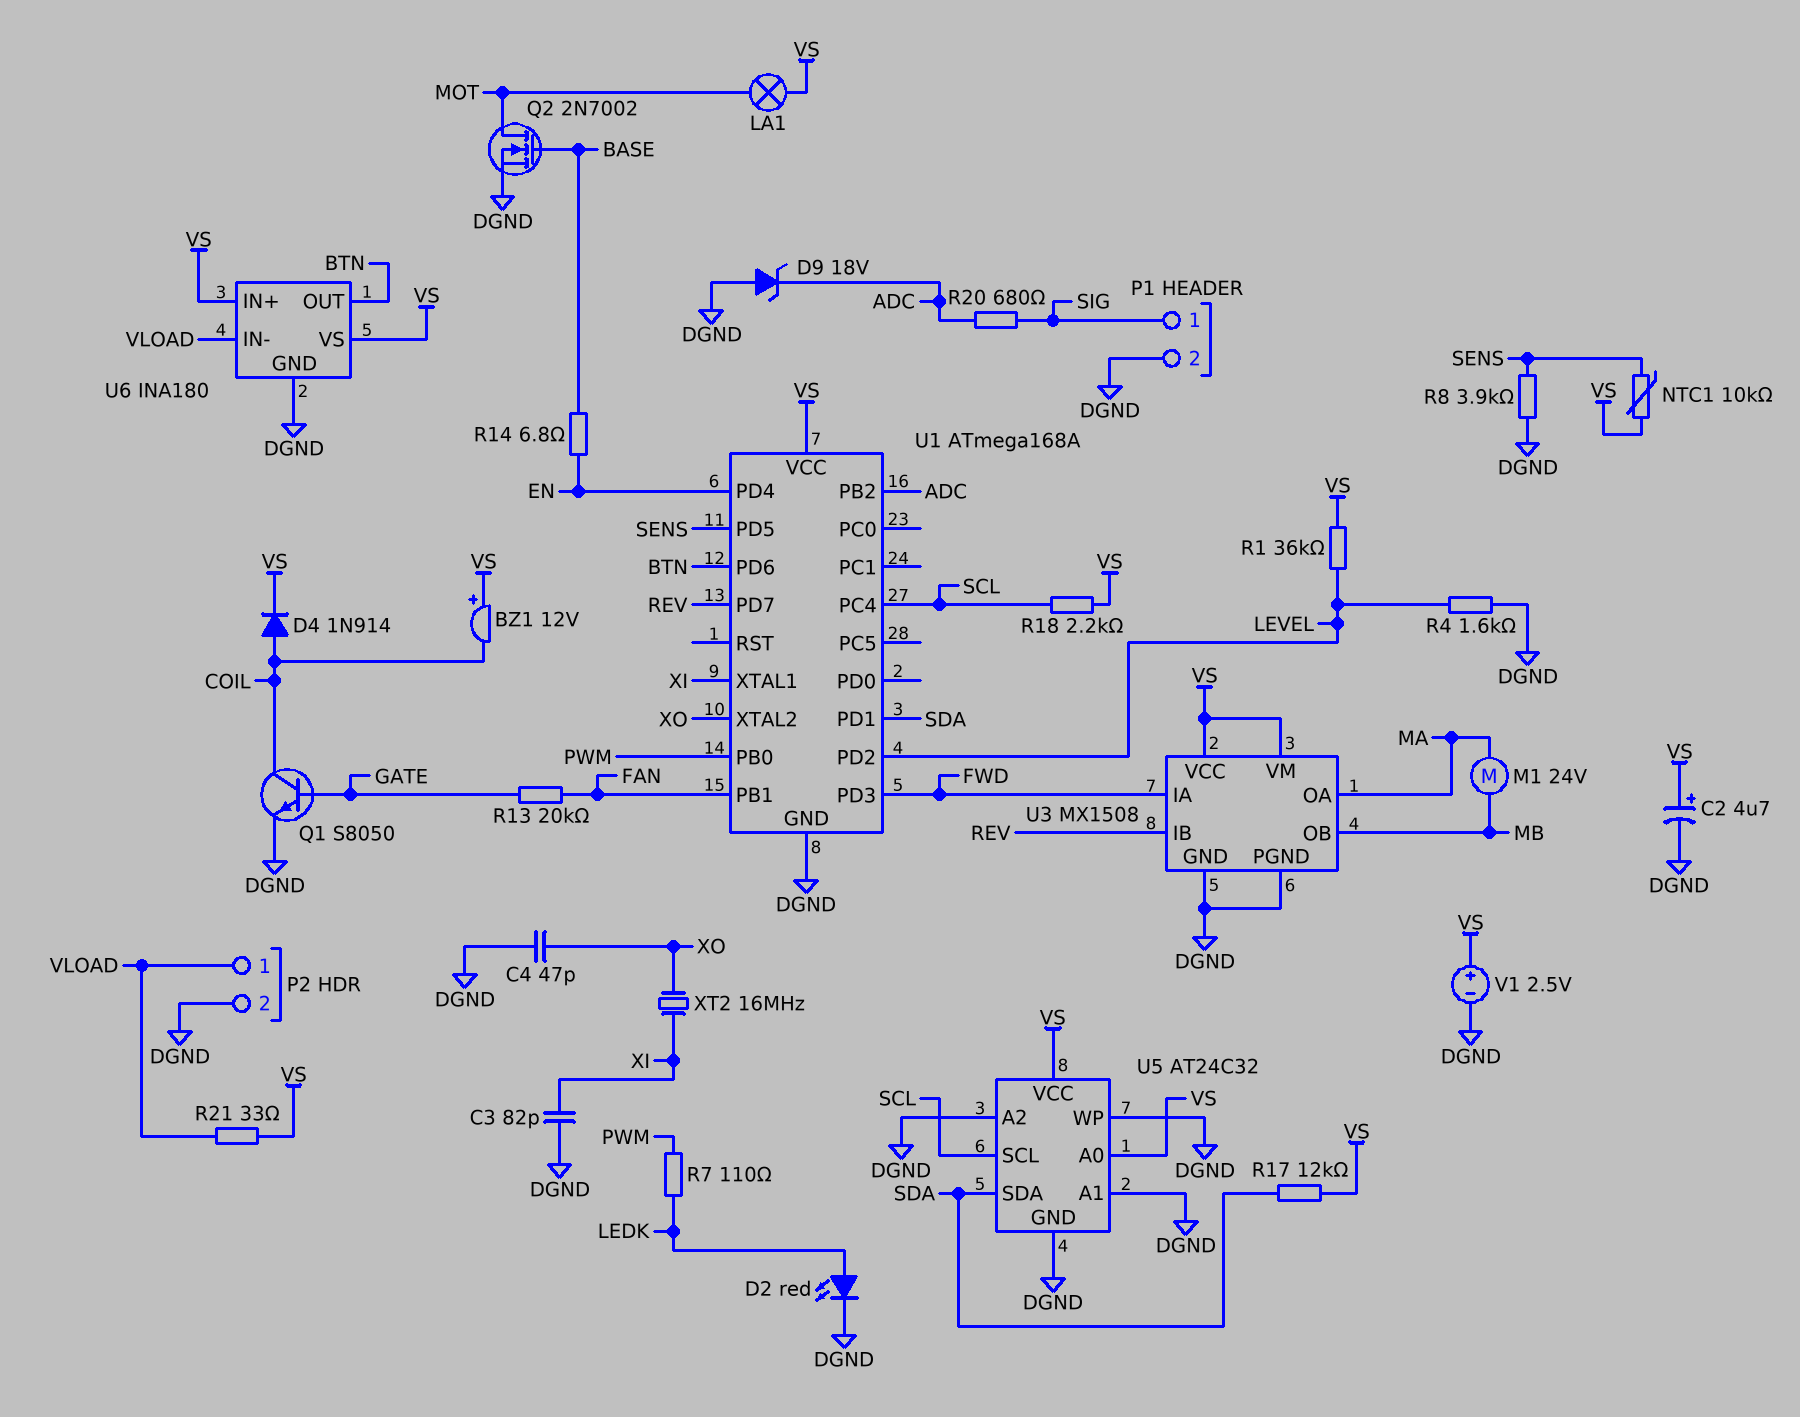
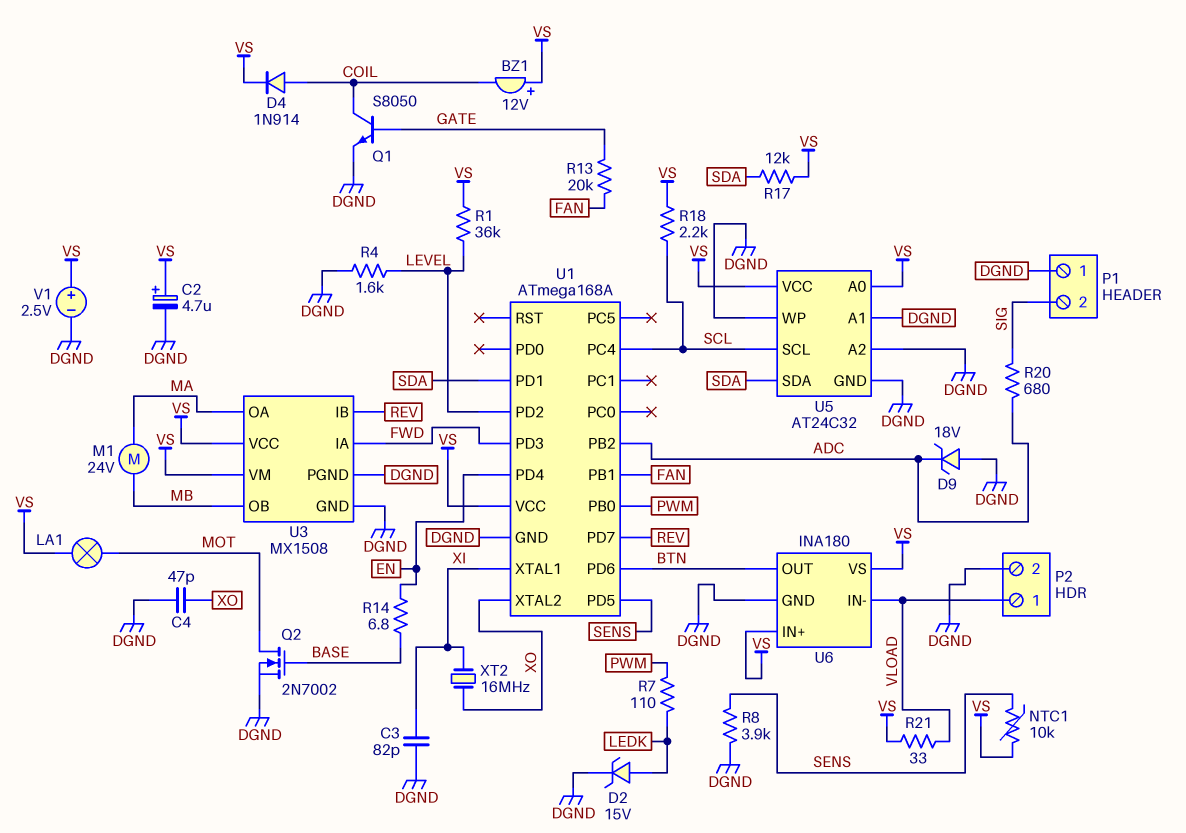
D2: LED red (A LEDK, K DGND) -> zener 15V (A LEDK, K DGND)
P1 pin 1: SIG -> DGND
P1 pin 2: DGND -> SIG

